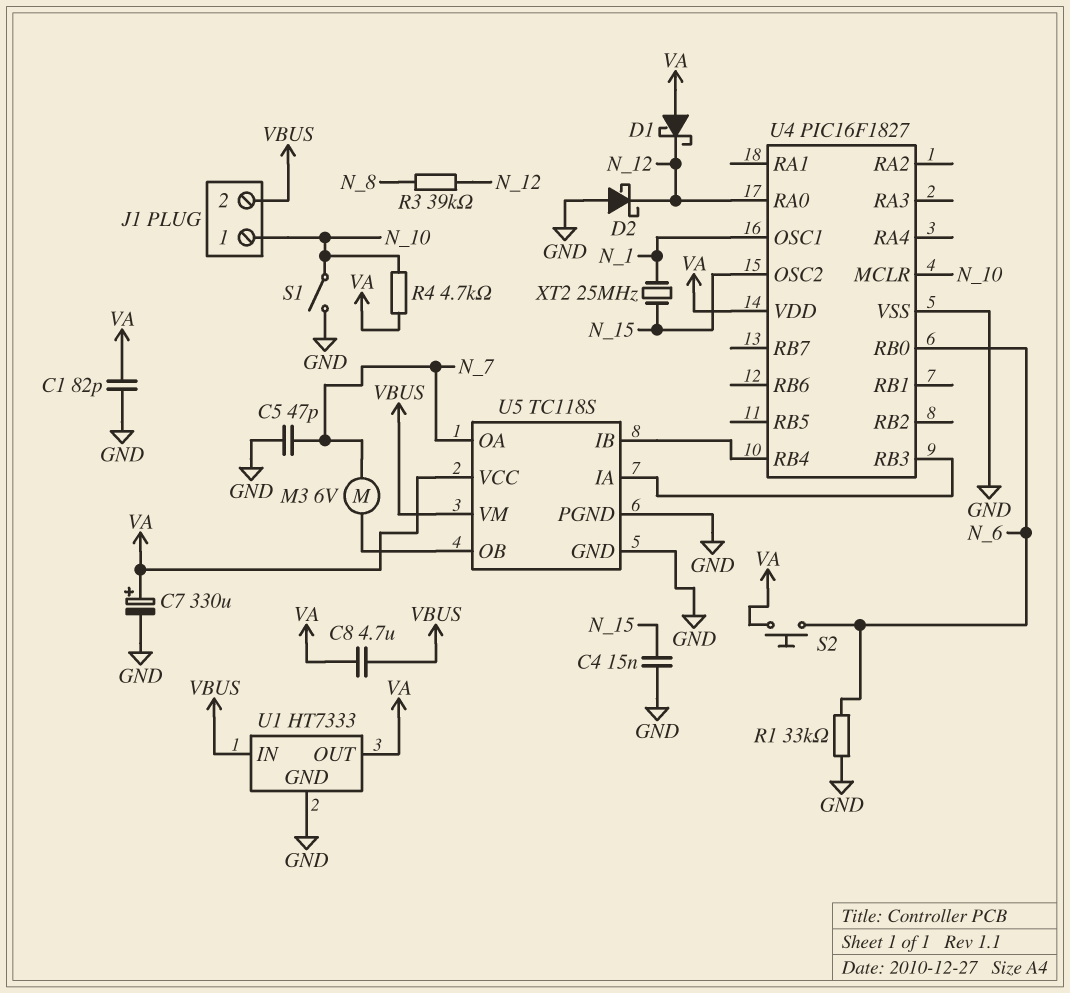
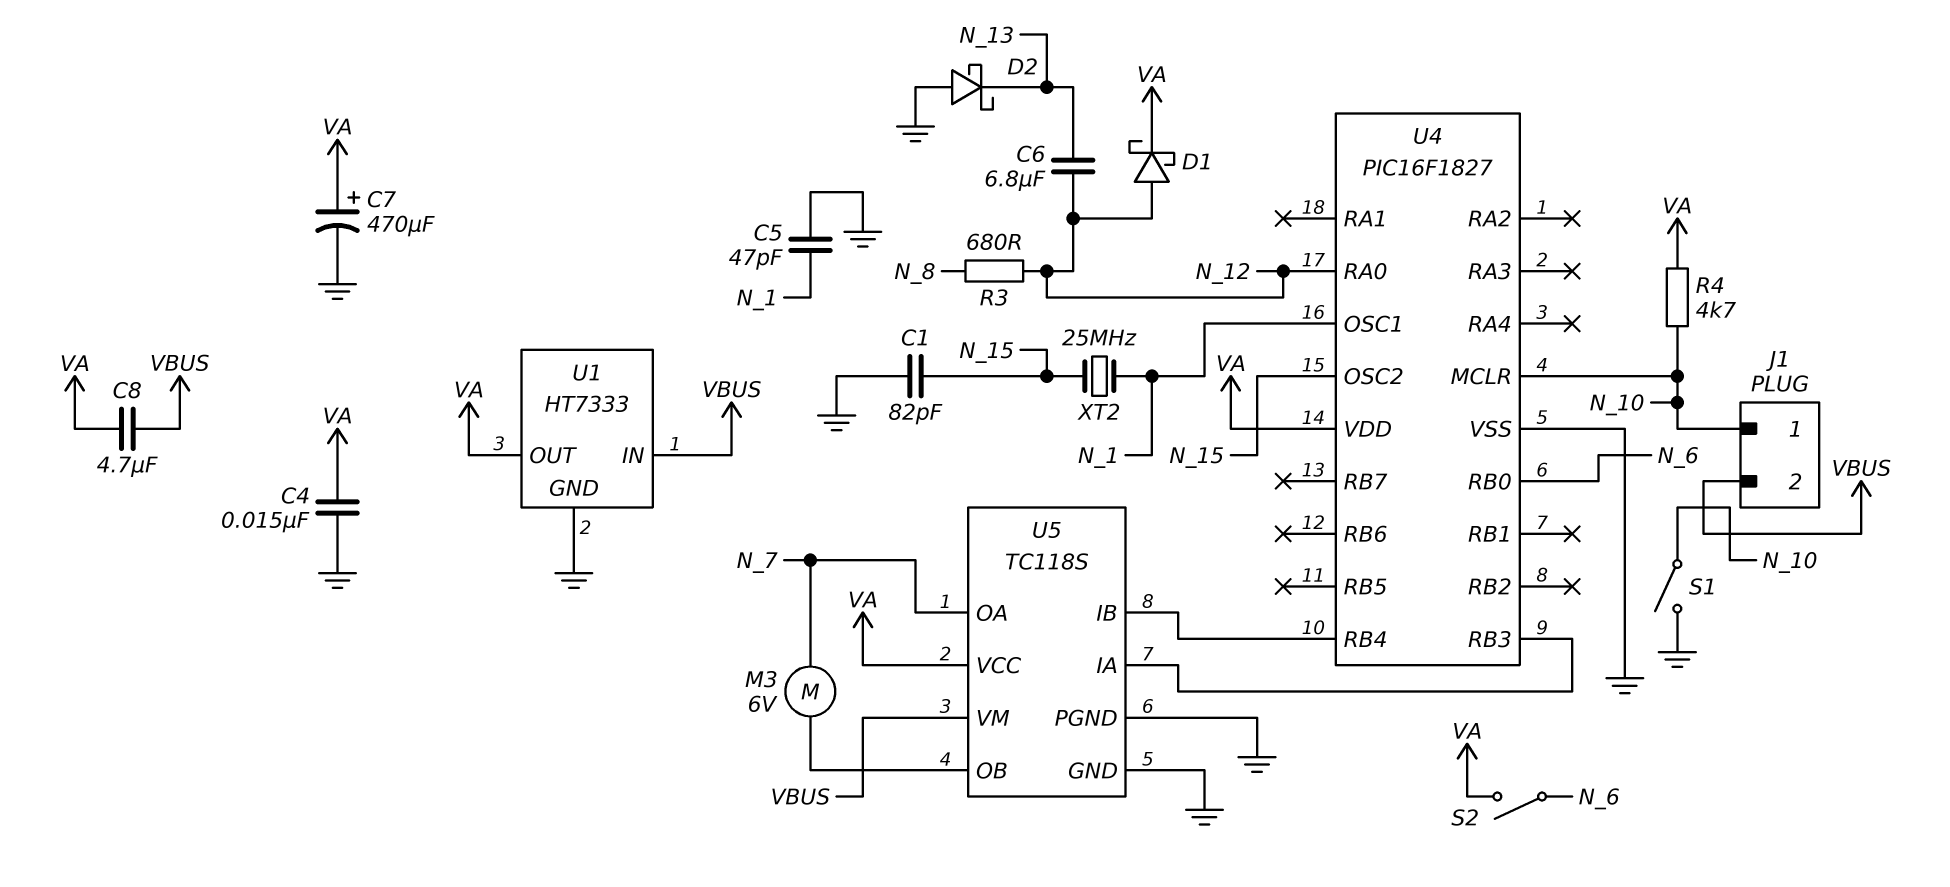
C1: 82pF (GND, VA) -> 82pF (GND, N_15)
C4: 15nF (GND, N_15) -> 15nF (GND, VA)
C5: 47pF (GND, N_7) -> 47pF (GND, N_1)
C6: none -> 6.8uF (N_12, N_13)
C7: 330uF (plus VA, minus GND) -> 470uF (plus VA, minus GND)
D1: schottky (A VA, K N_12) -> schottky (A N_12, K VA)
D2: schottky (A GND, K N_12) -> schottky (A GND, K N_13)
R1: 33k (GND, N_6) -> none
R3: 39k (N_8, N_12) -> 680 (N_8, N_12)
S2: button (N_6, VA) -> switch (N_6, VA)

